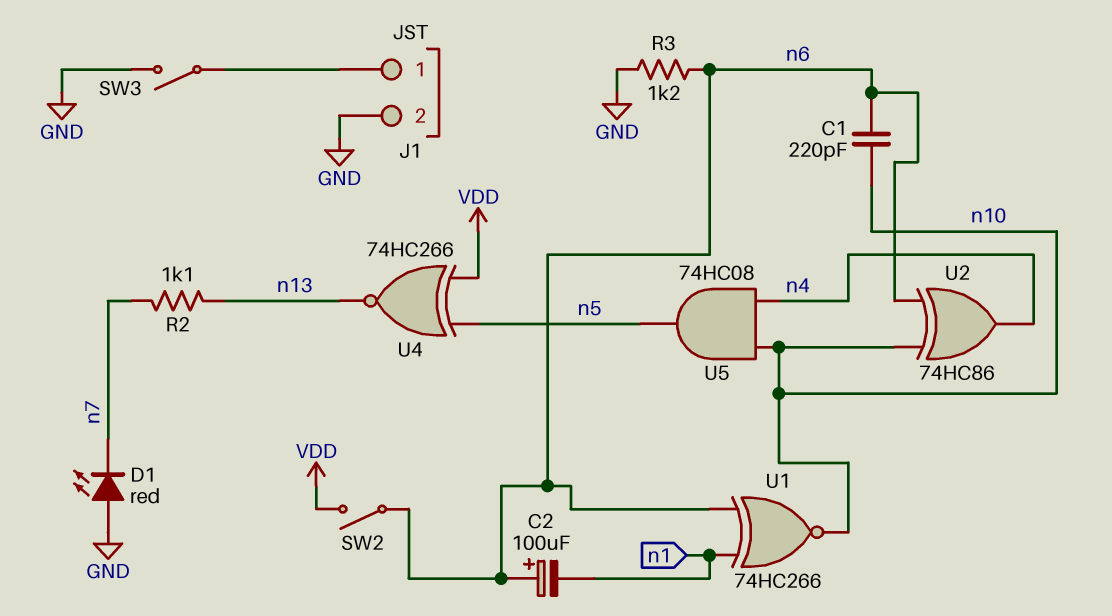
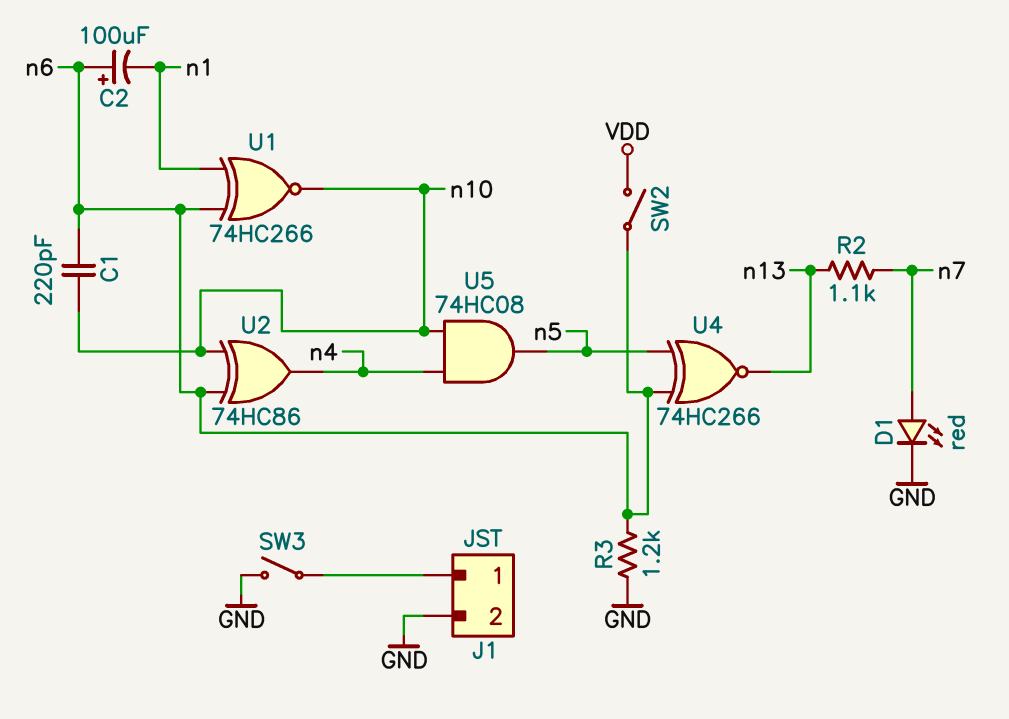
D1: LED red (A GND, K n7) -> LED red (A n7, K GND)
U4: XNOR 74HC266 (in VDD, in n5, out n13) -> XNOR 74HC266 (in n5, in n6, out n13)

